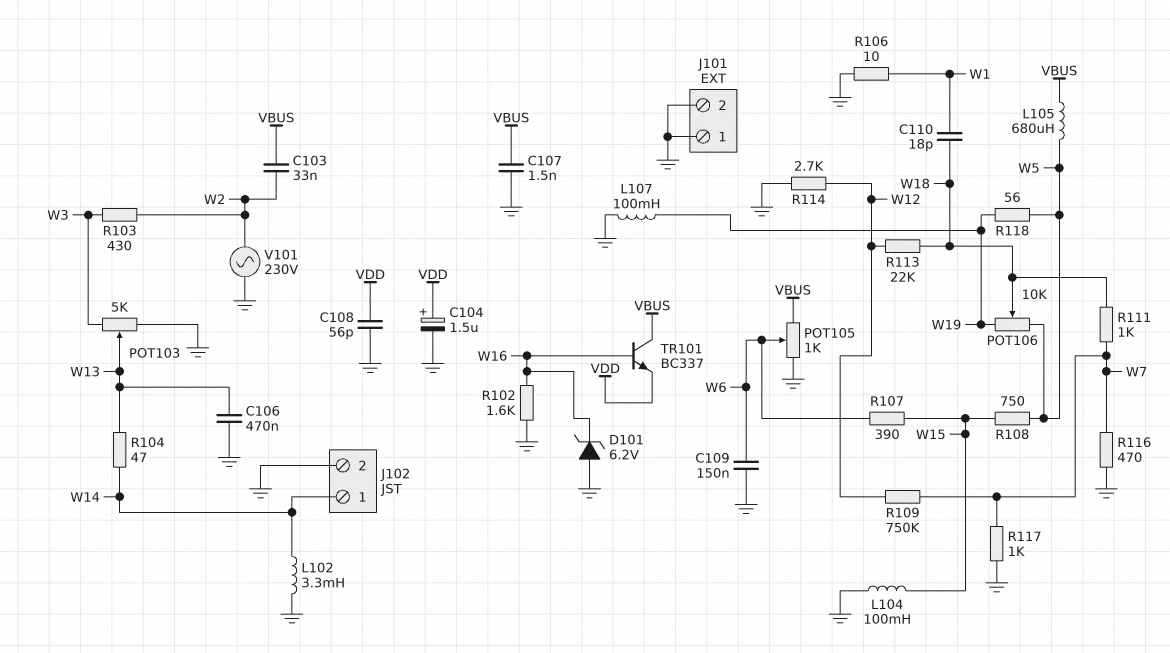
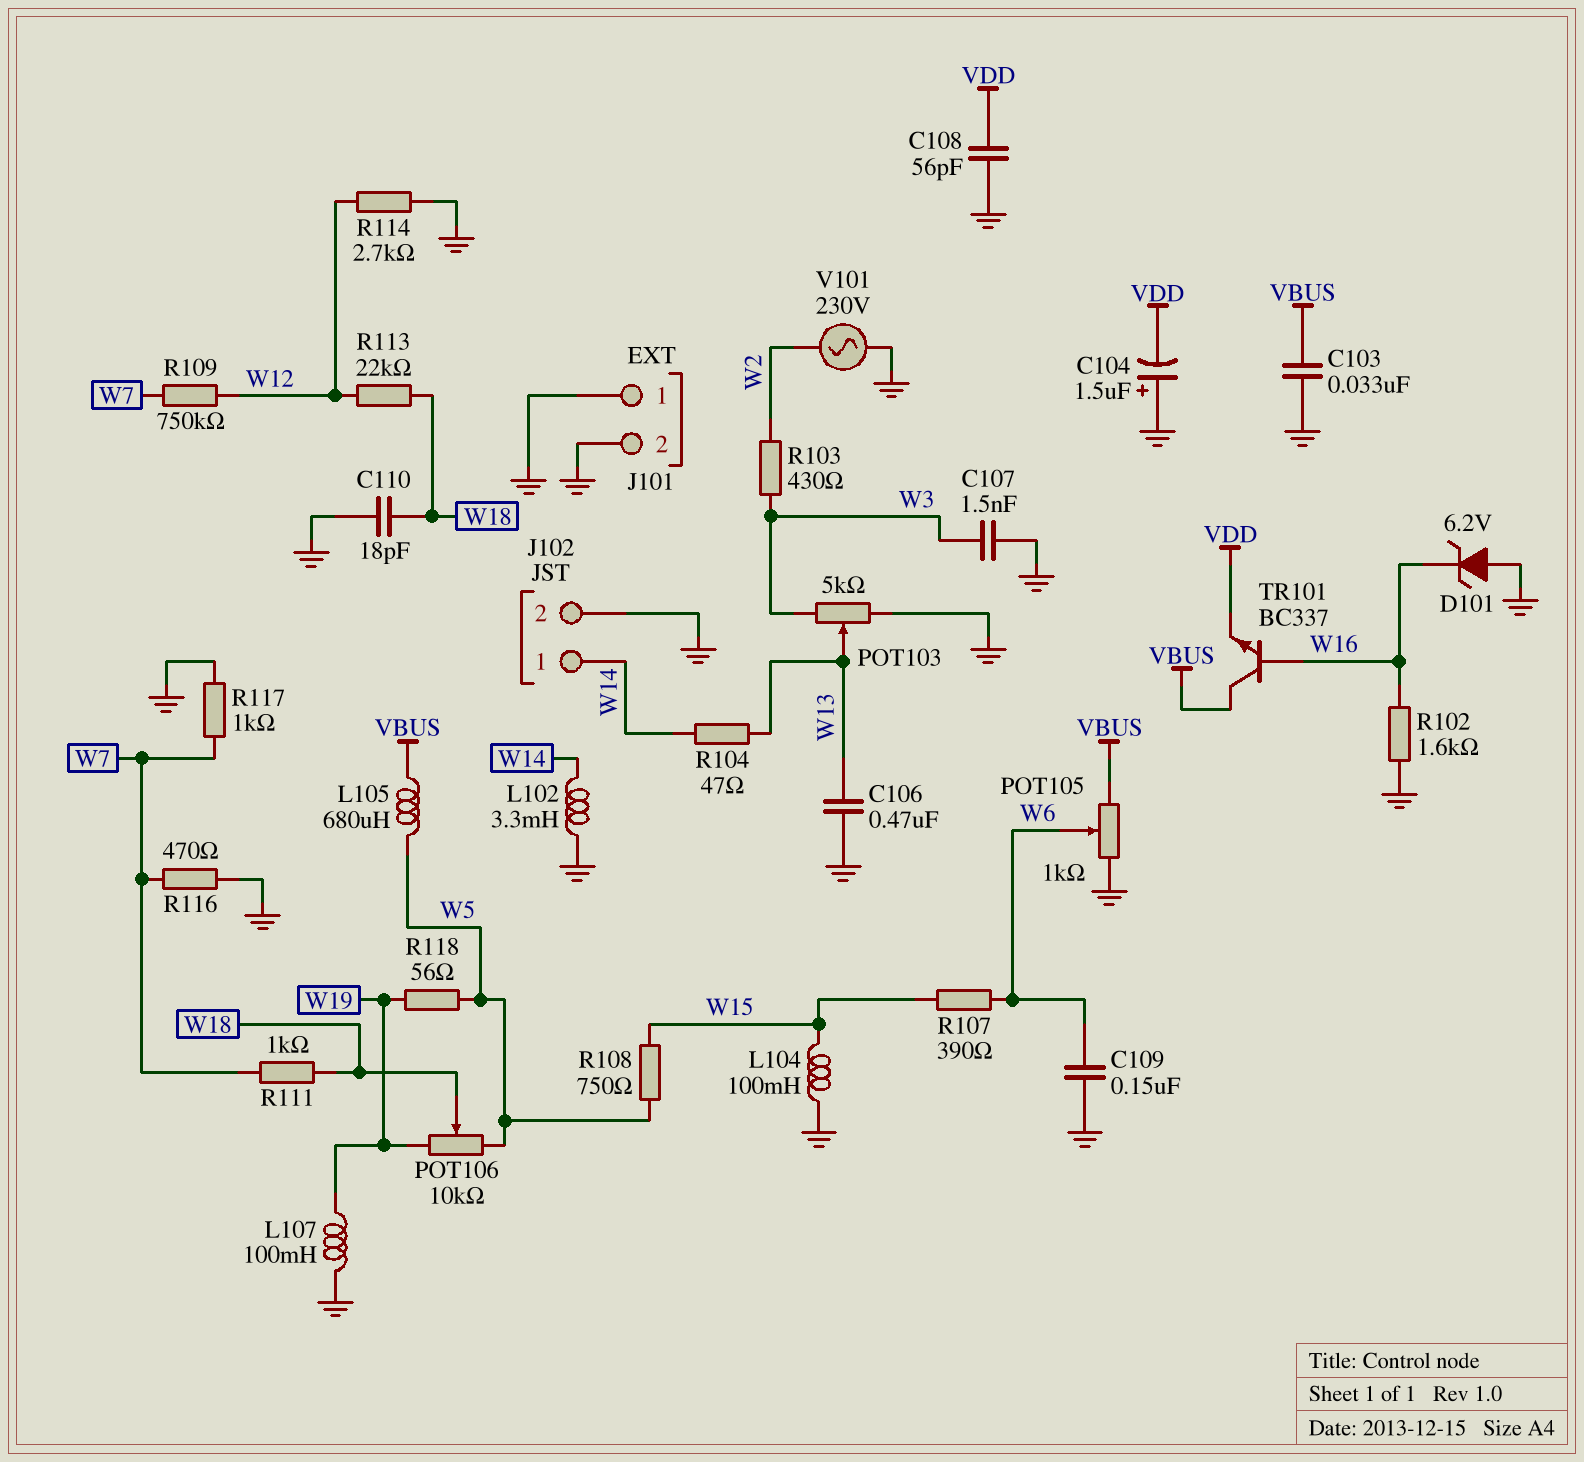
C103: 33nF (VBUS, W2) -> 33nF (GND, VBUS)
C104: 1.5uF (plus VDD, minus GND) -> 1.5uF (plus GND, minus VDD)
C107: 1.5nF (GND, VBUS) -> 1.5nF (GND, W3)
C110: 18pF (W1, W18) -> 18pF (GND, W18)
R106: 10 (GND, W1) -> none

